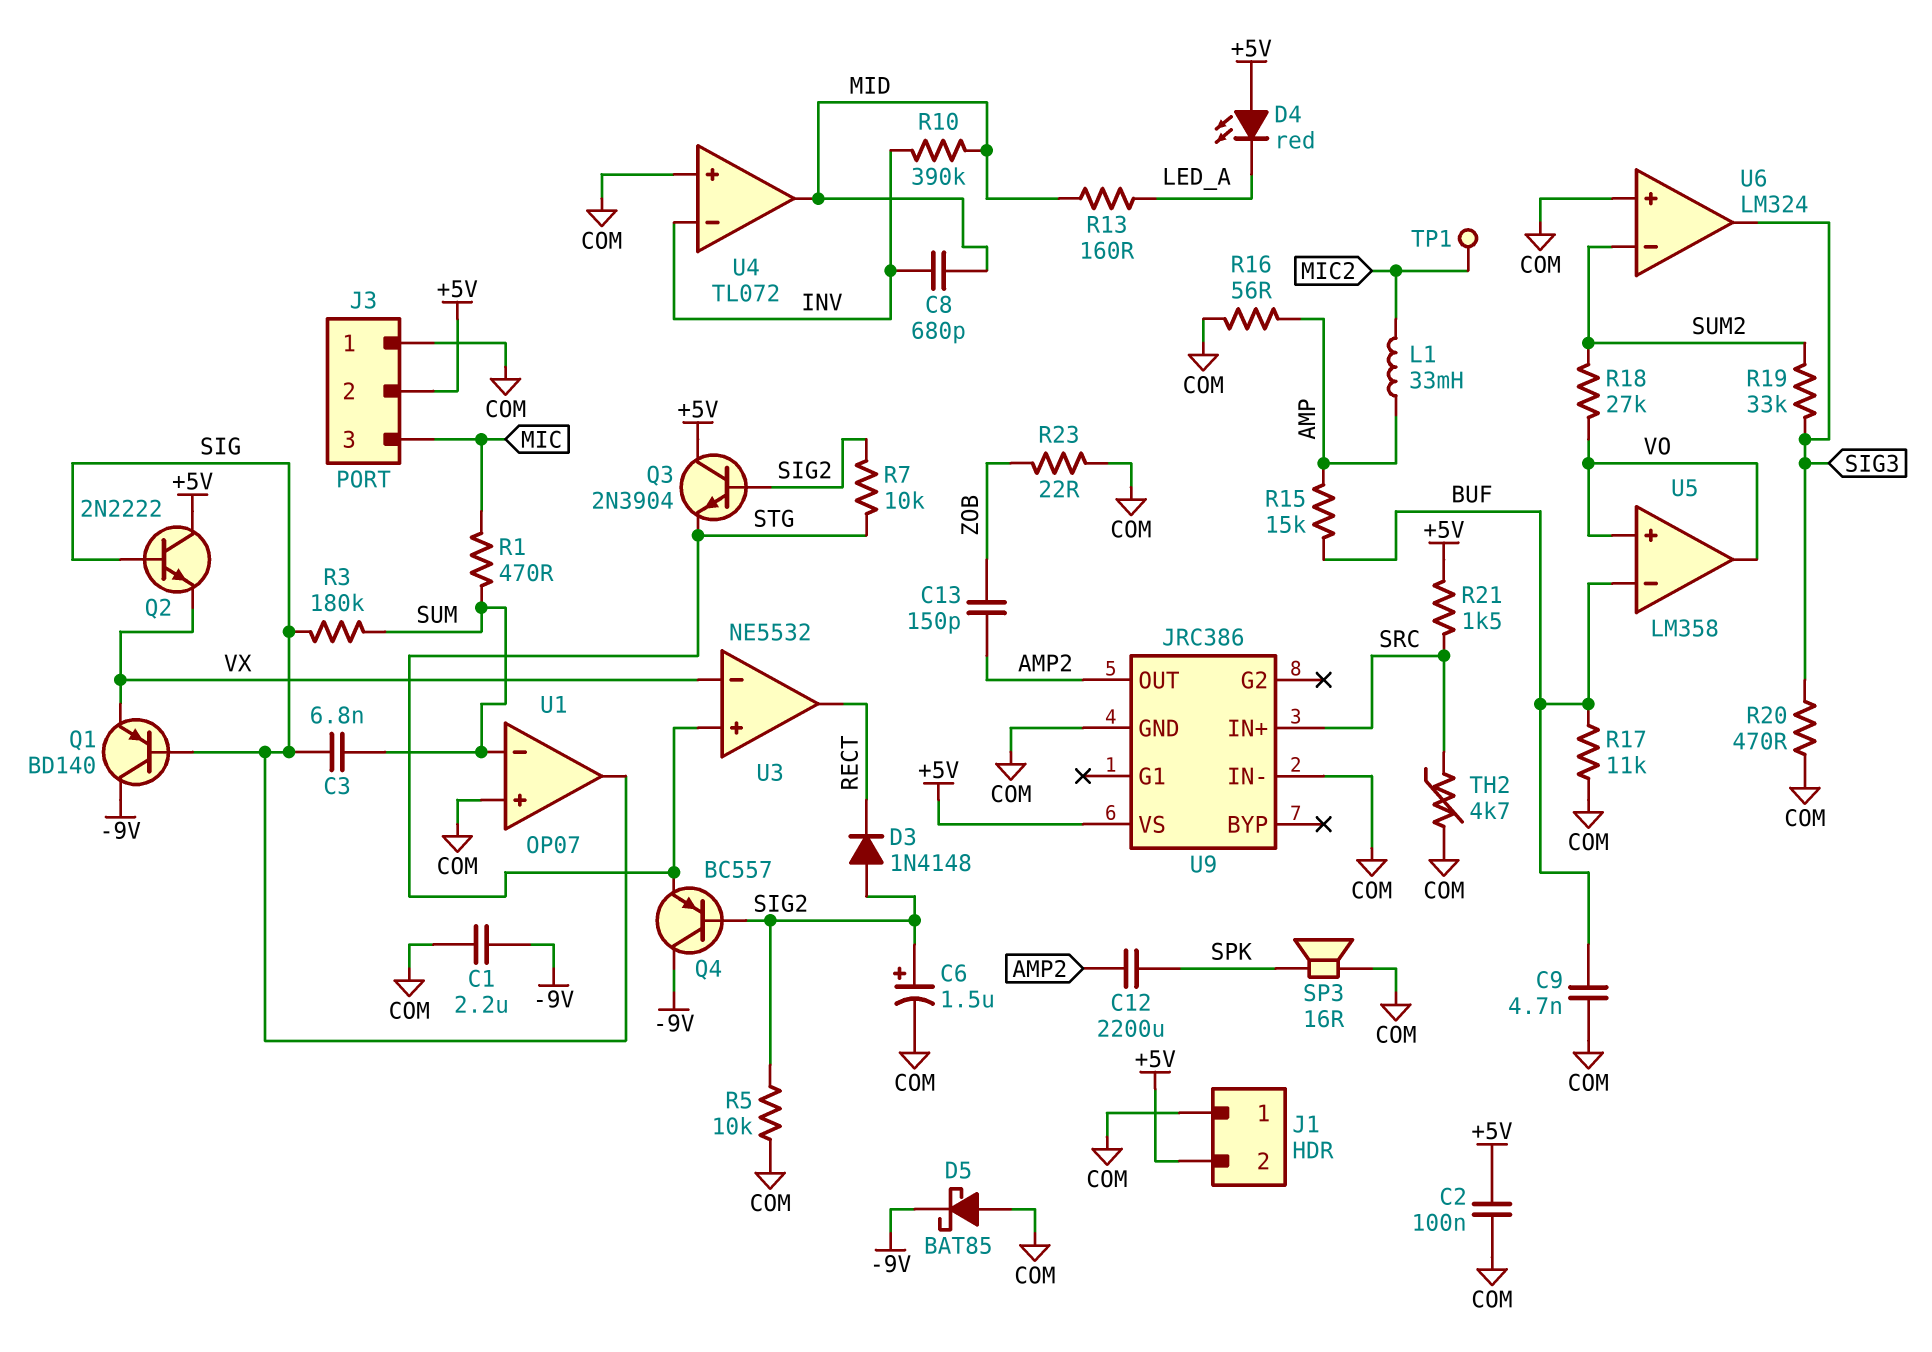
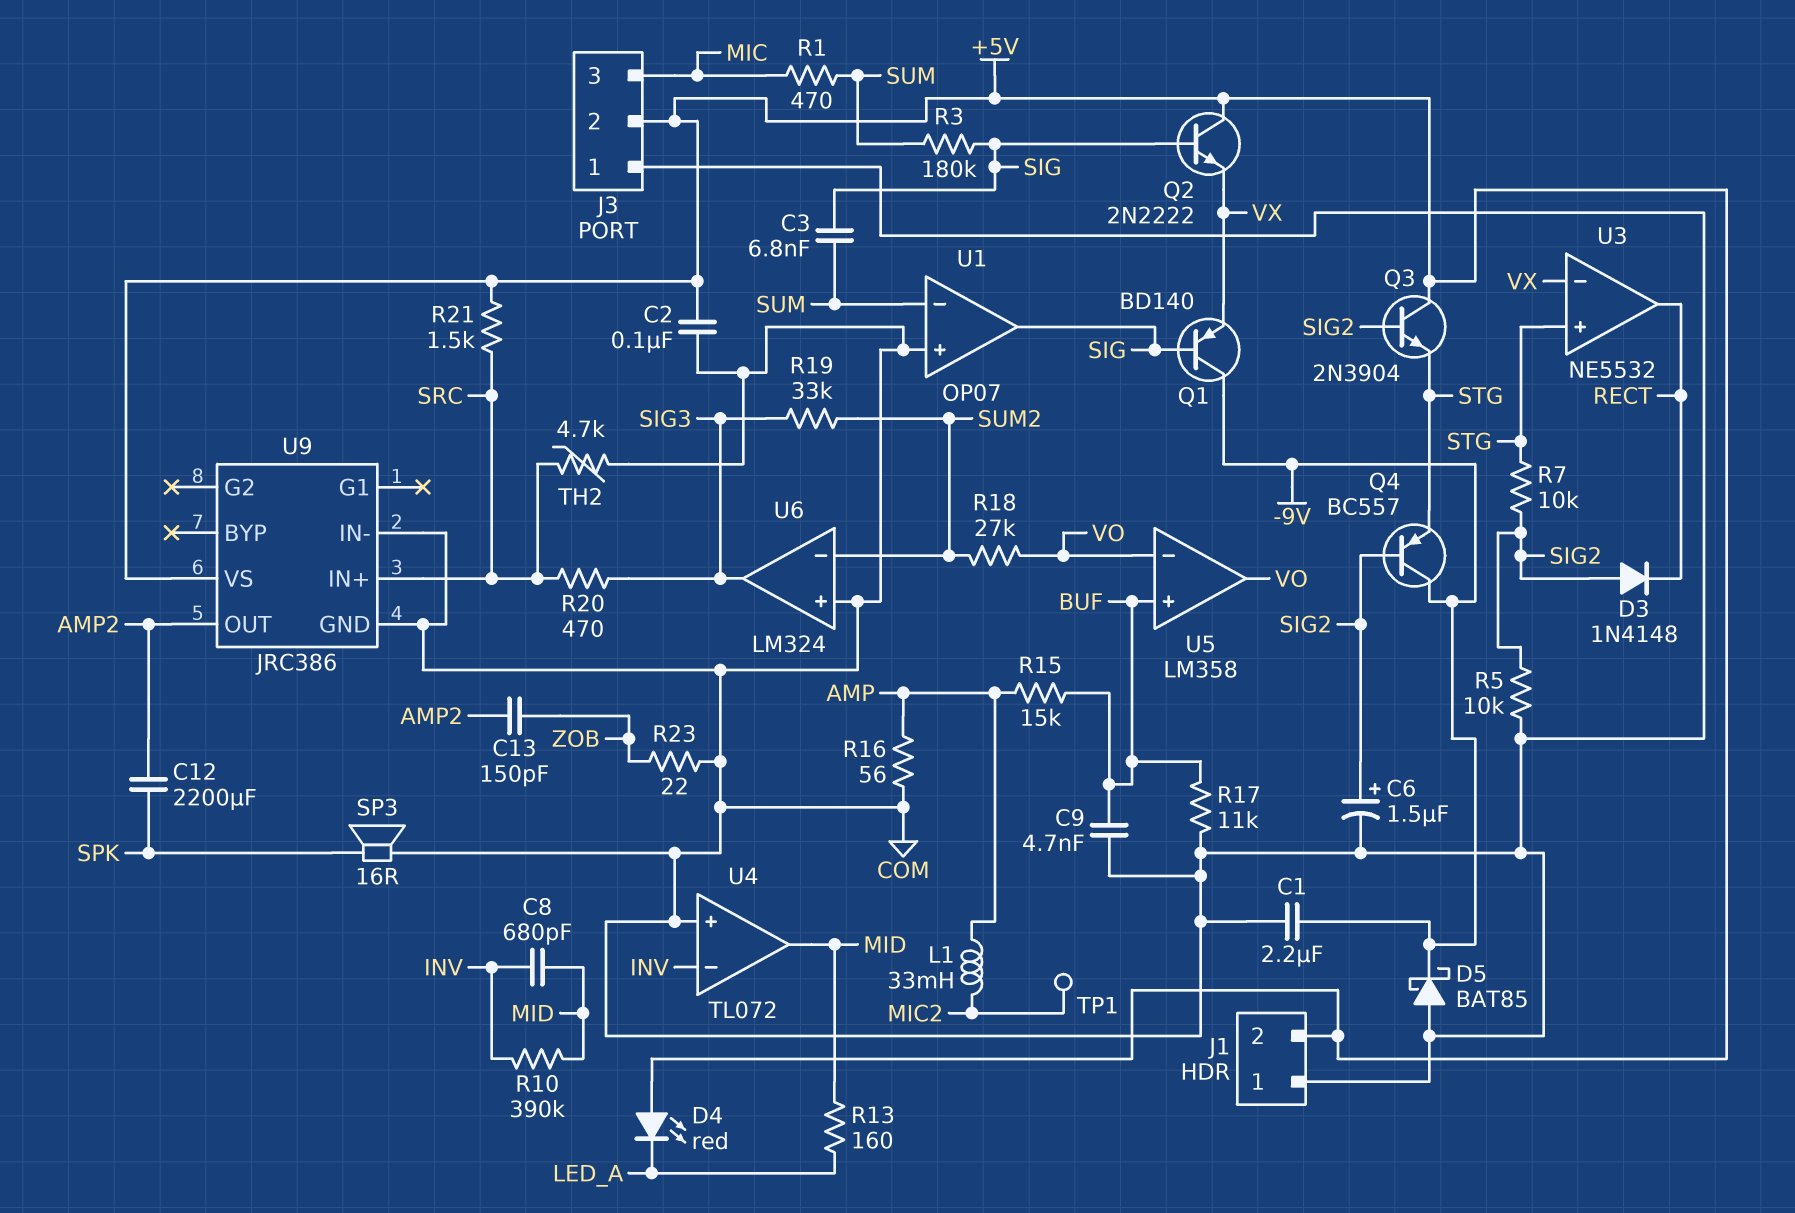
R20: 470 (COM, SIG3) -> 470 (SIG3, SRC)
U5 pin in+: VO -> BUF
U5 pin in-: BUF -> VO

